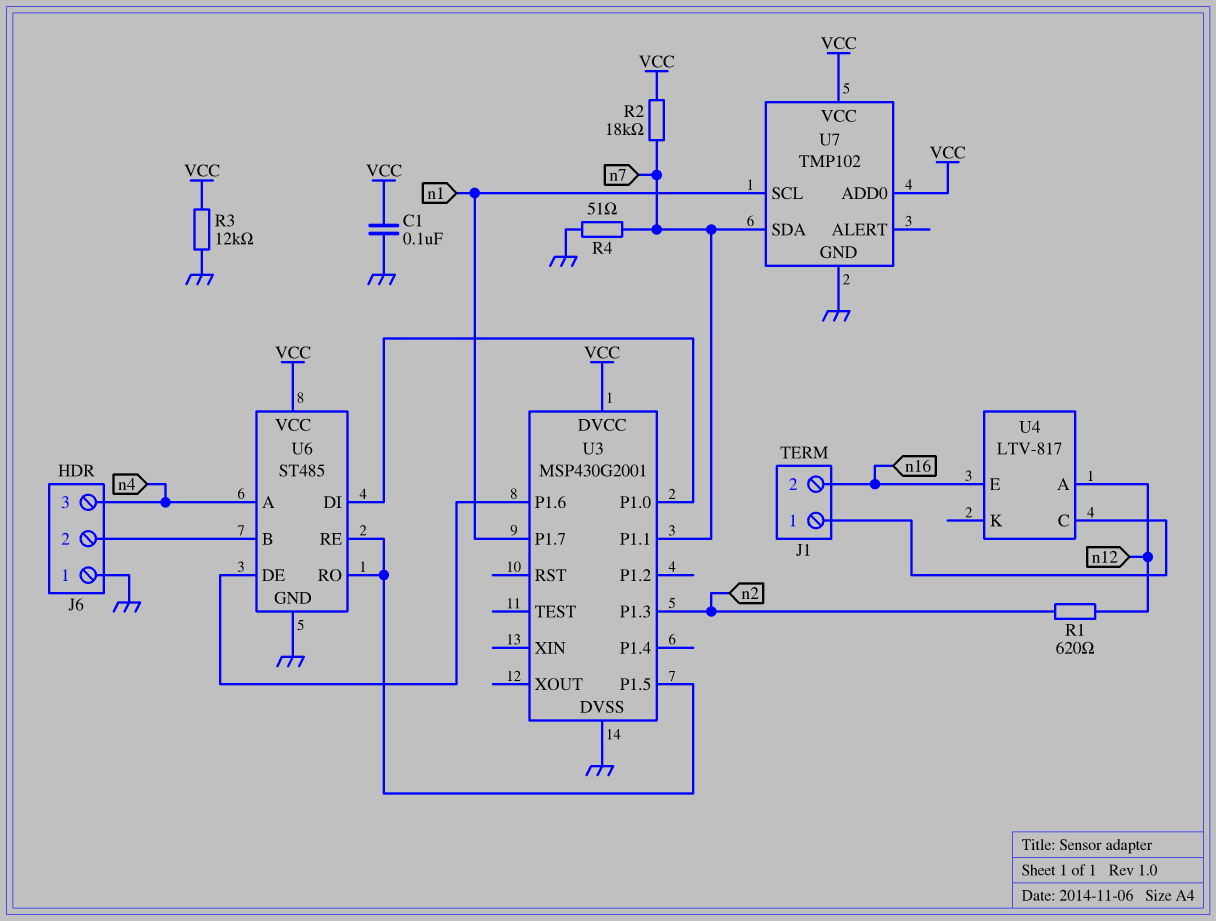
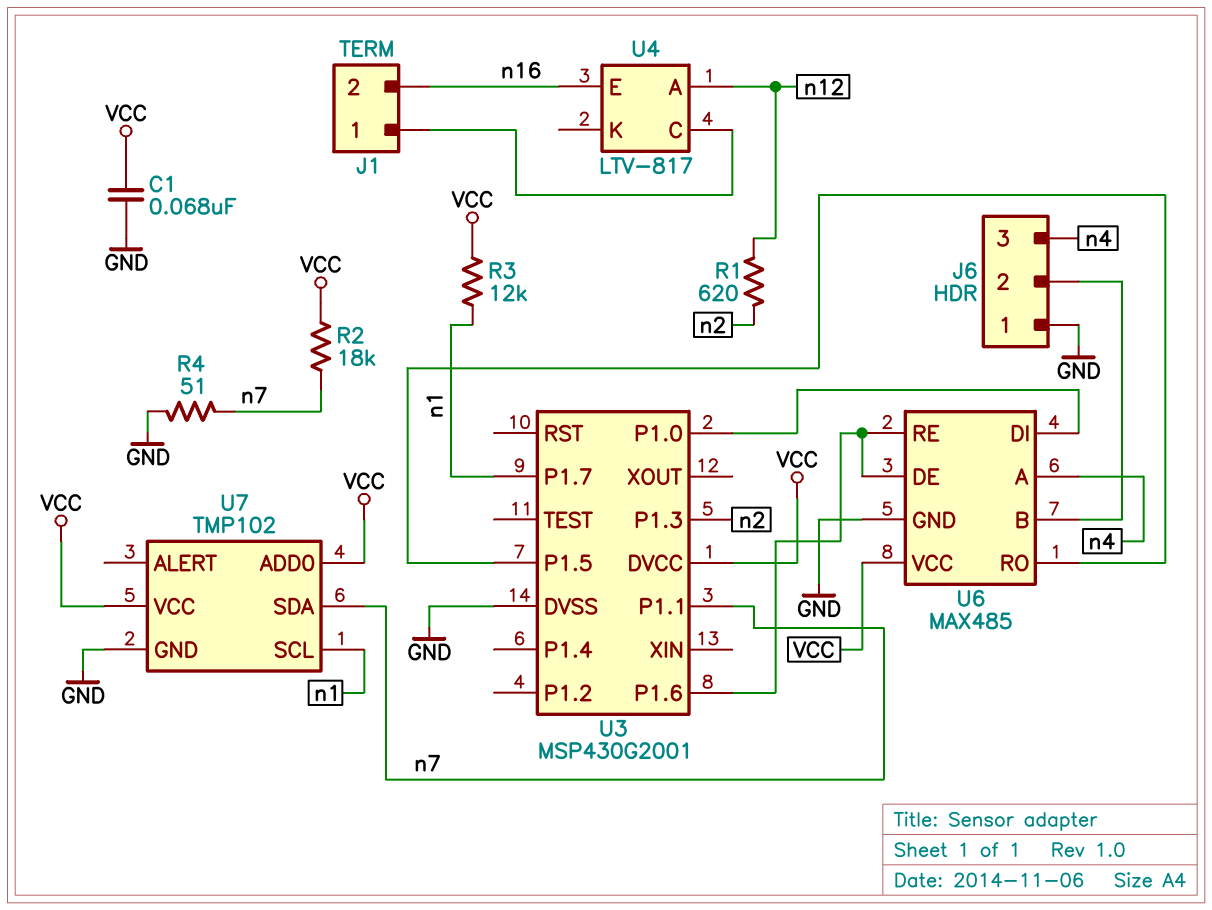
C1: 100nF (GND, VCC) -> 68nF (GND, VCC)
R3: 12k (GND, VCC) -> 12k (VCC, n1)
U6: ST485 -> MAX485
U6 pin RE: U3/P1.5 -> U3/P1.6

